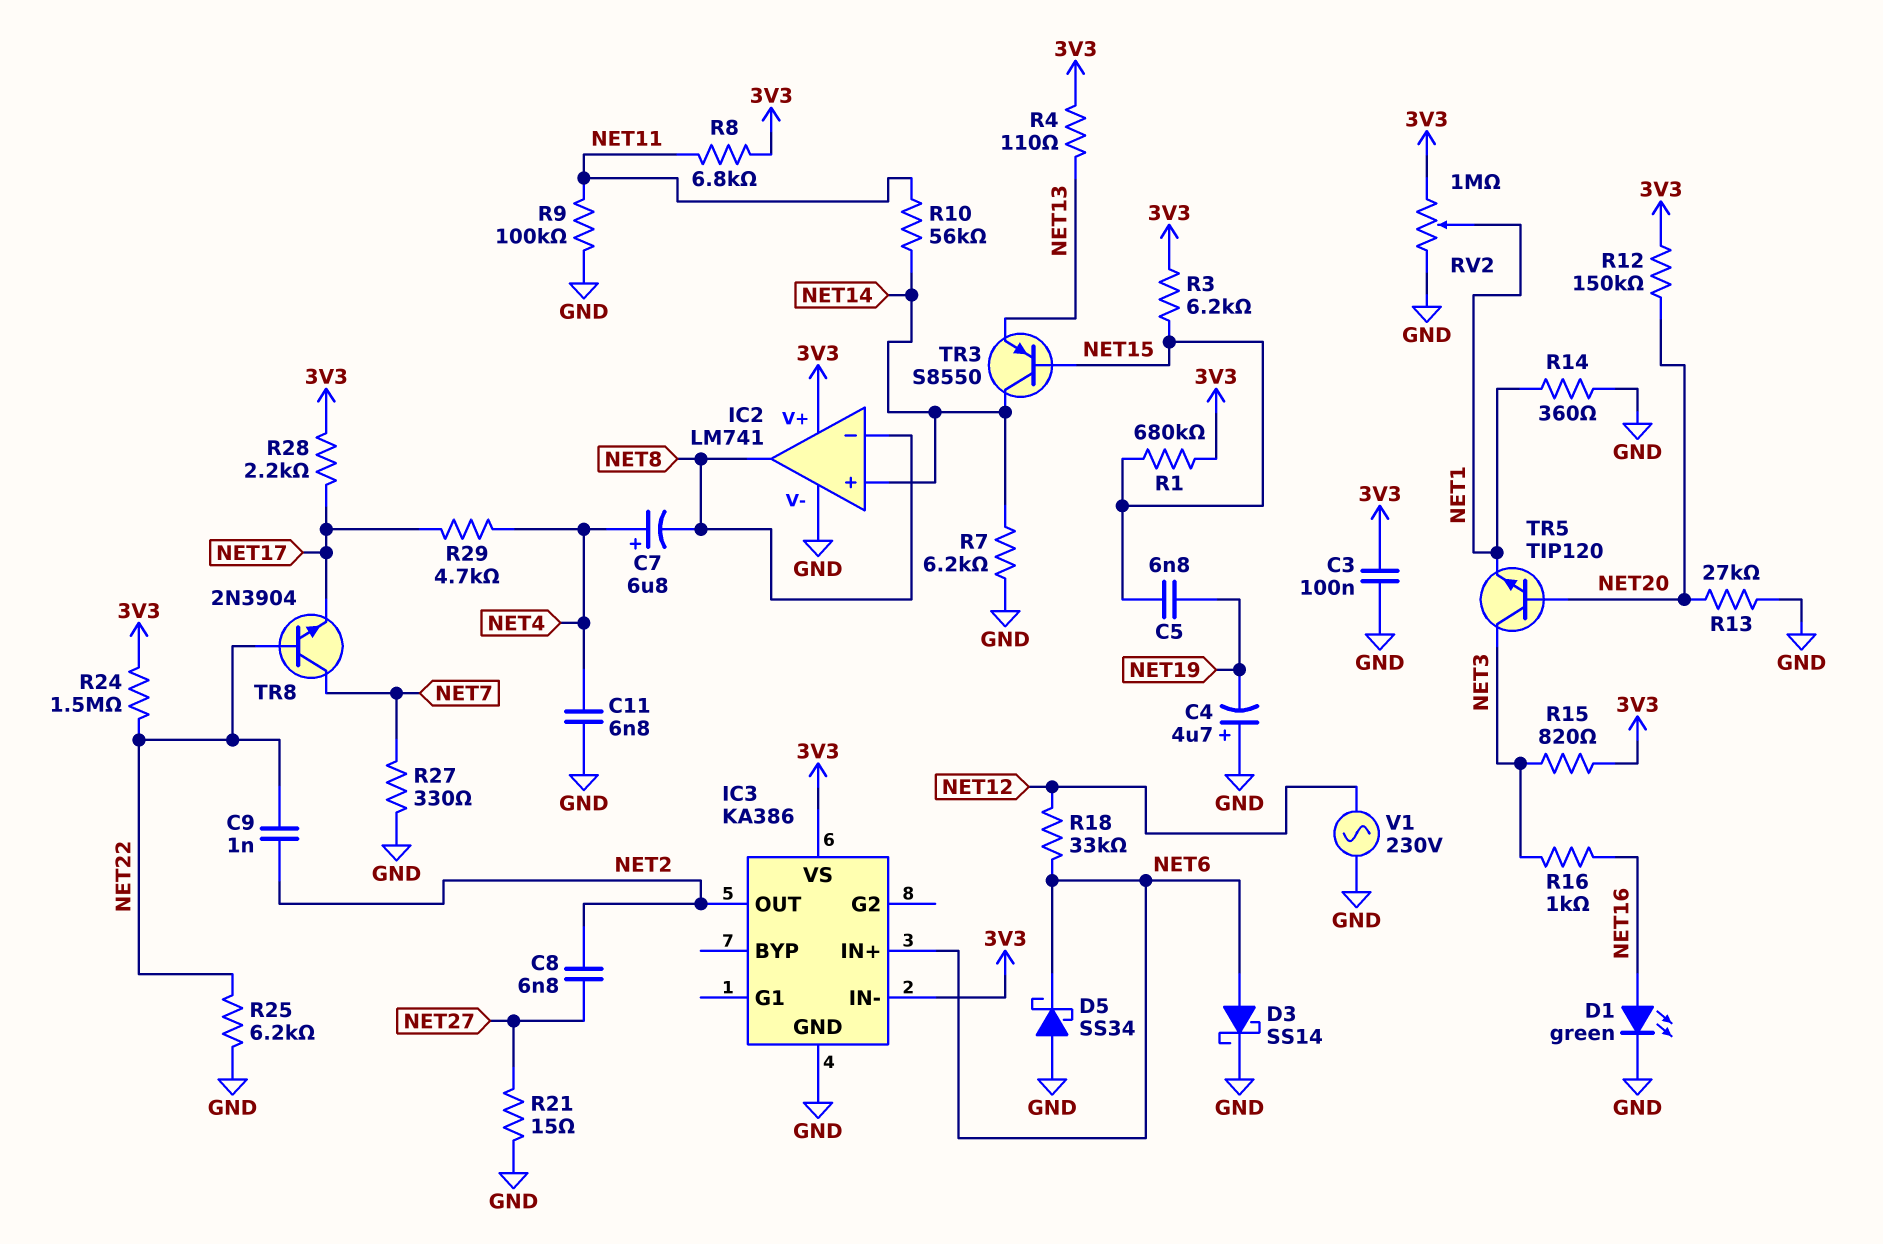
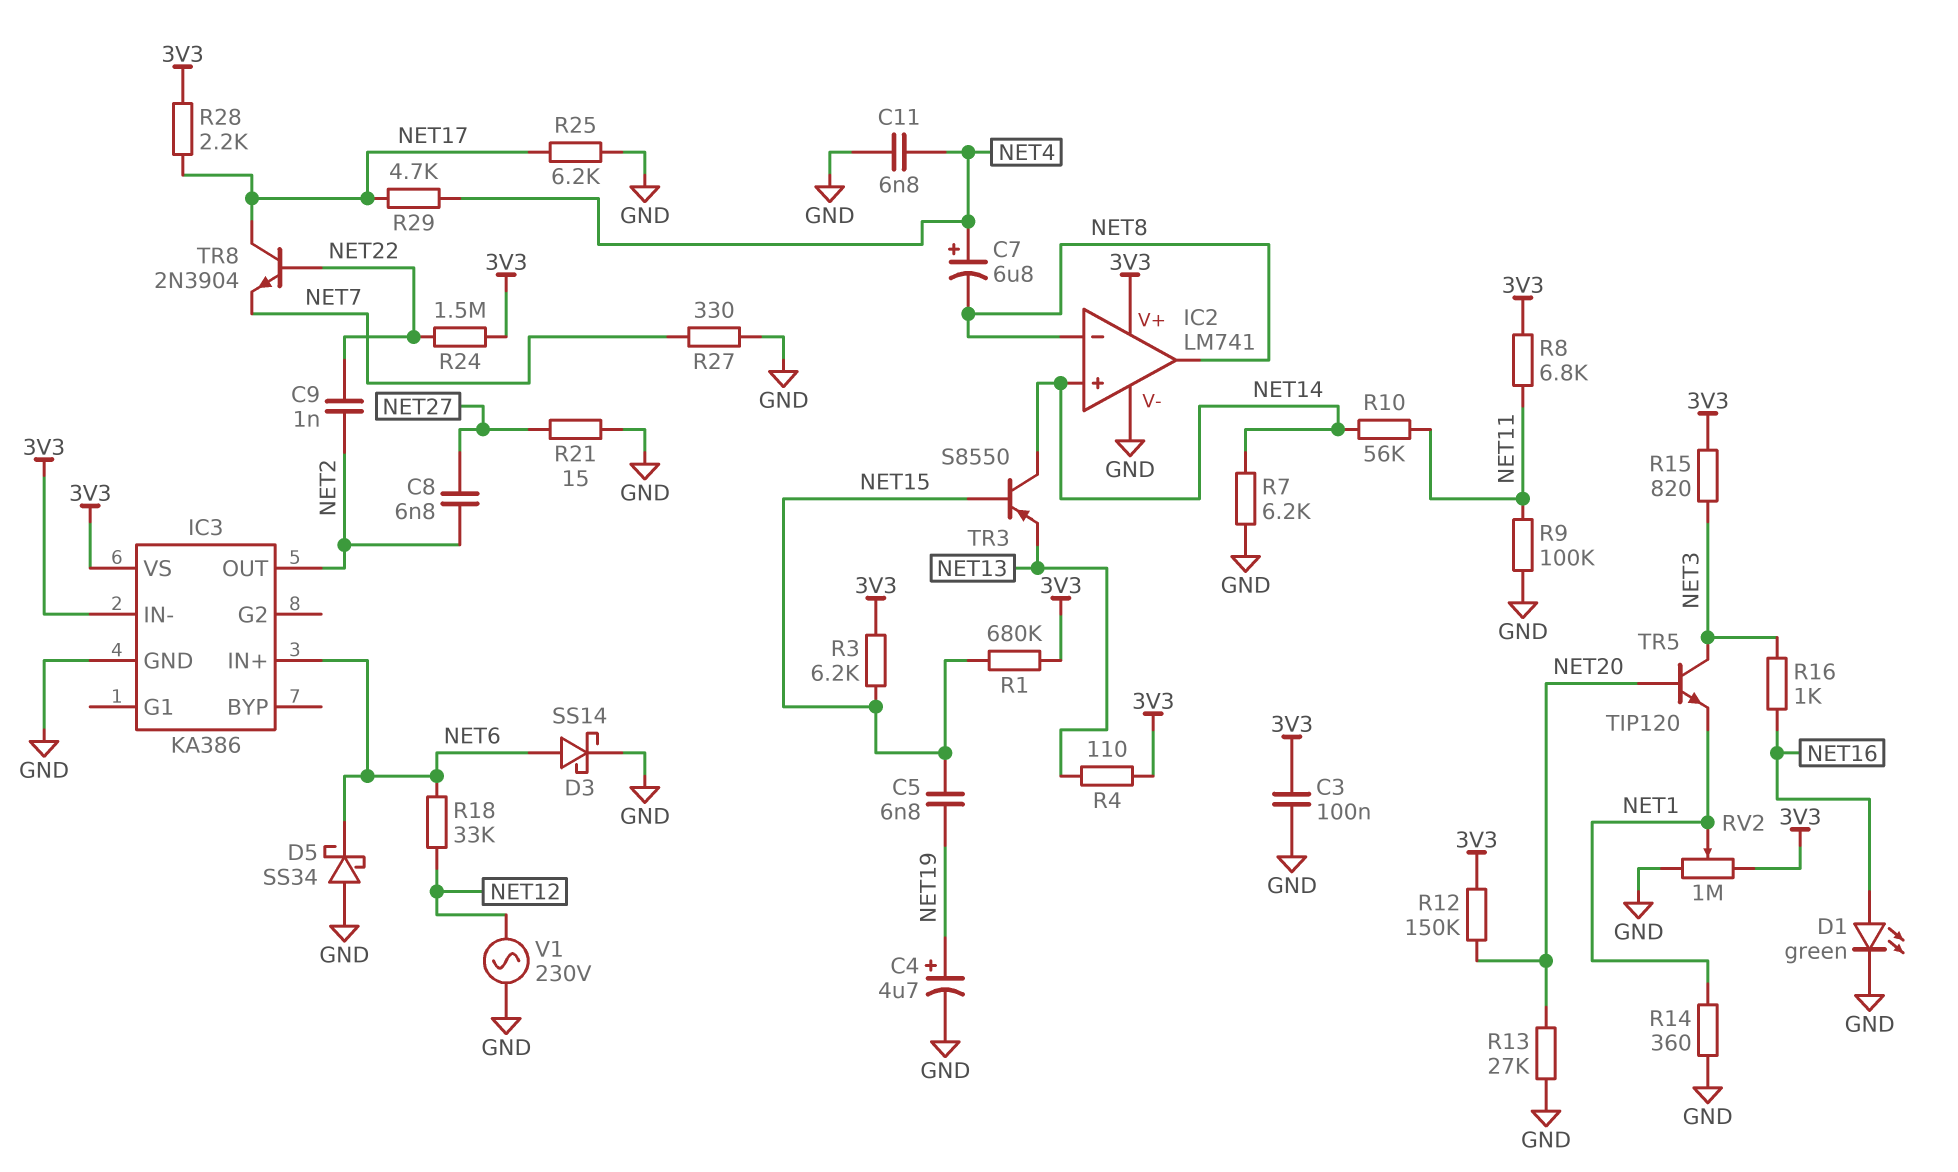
C4: 4.7uF (plus GND, minus NET19) -> 4.7uF (plus NET19, minus GND)
R25: 6.2k (GND, NET22) -> 6.2k (GND, NET17)
TR8: NPN 2N3904 (B NET22, C NET7, E NET17) -> NPN 2N3904 (B NET22, C NET17, E NET7)

